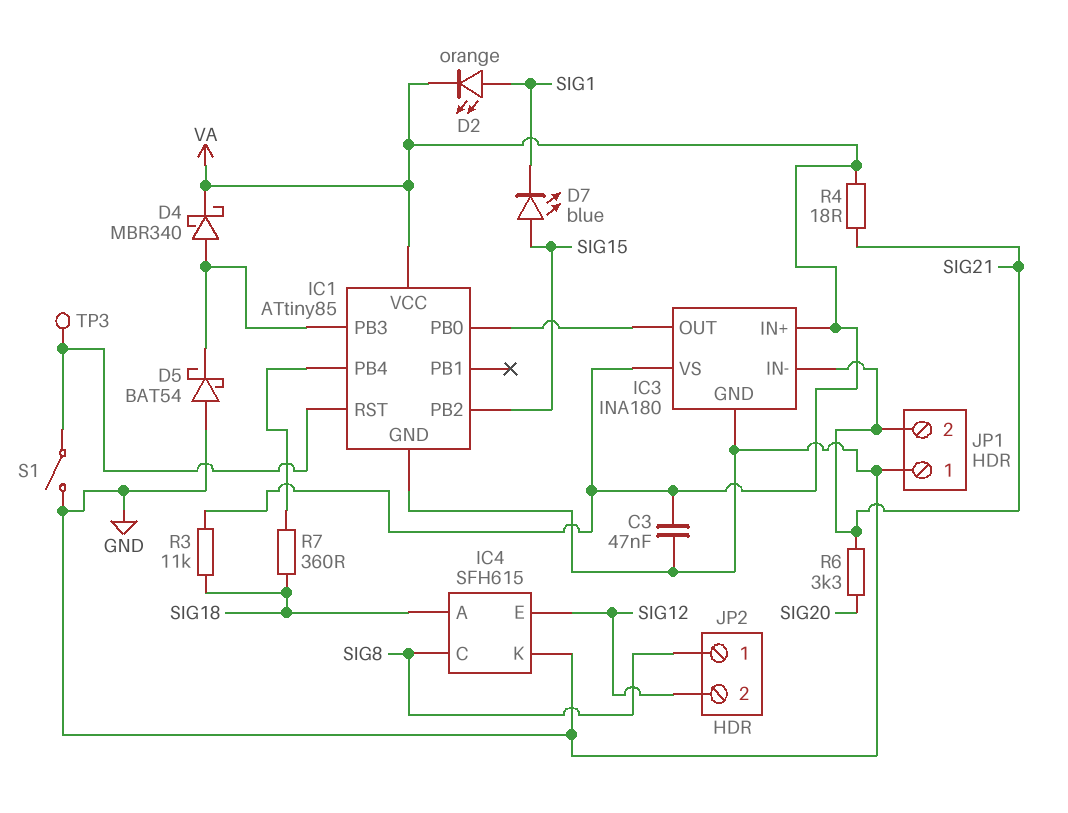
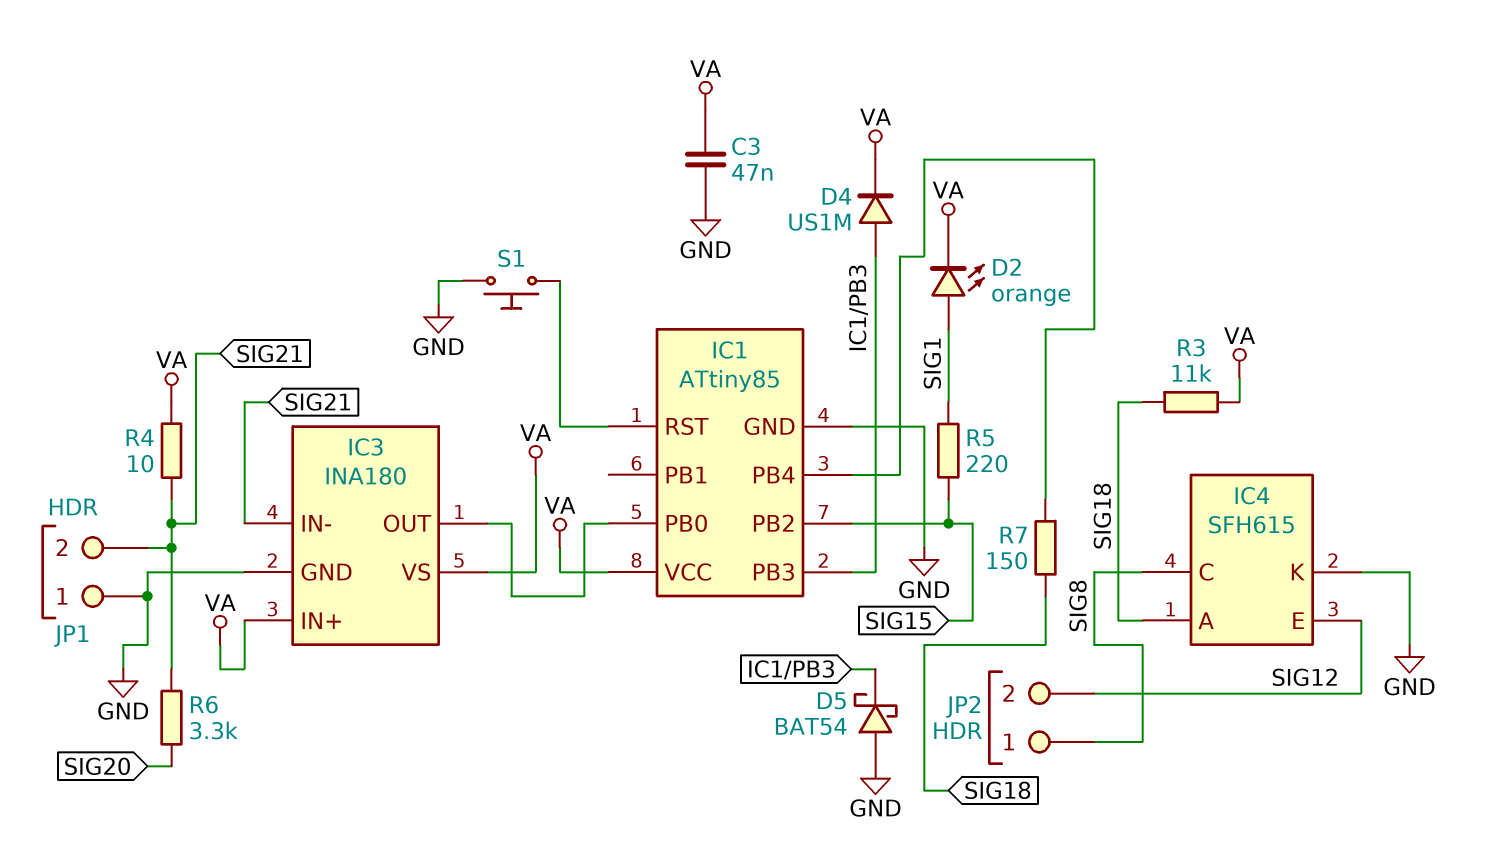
D4: schottky MBR340 (A IC1/PB3, K VA) -> diode US1M (A IC1/PB3, K VA)
D7: LED blue (A SIG15, K SIG1) -> none
R4: 18 (SIG21, VA) -> 10 (SIG21, VA)
R5: none -> 220 (SIG1, SIG15)
R7: 360 (IC1/PB4, SIG18) -> 150 (IC1/PB4, SIG18)
S1: switch (GND, IC1/RST) -> button (GND, IC1/RST)
TP3: test point (IC1/RST) -> none

